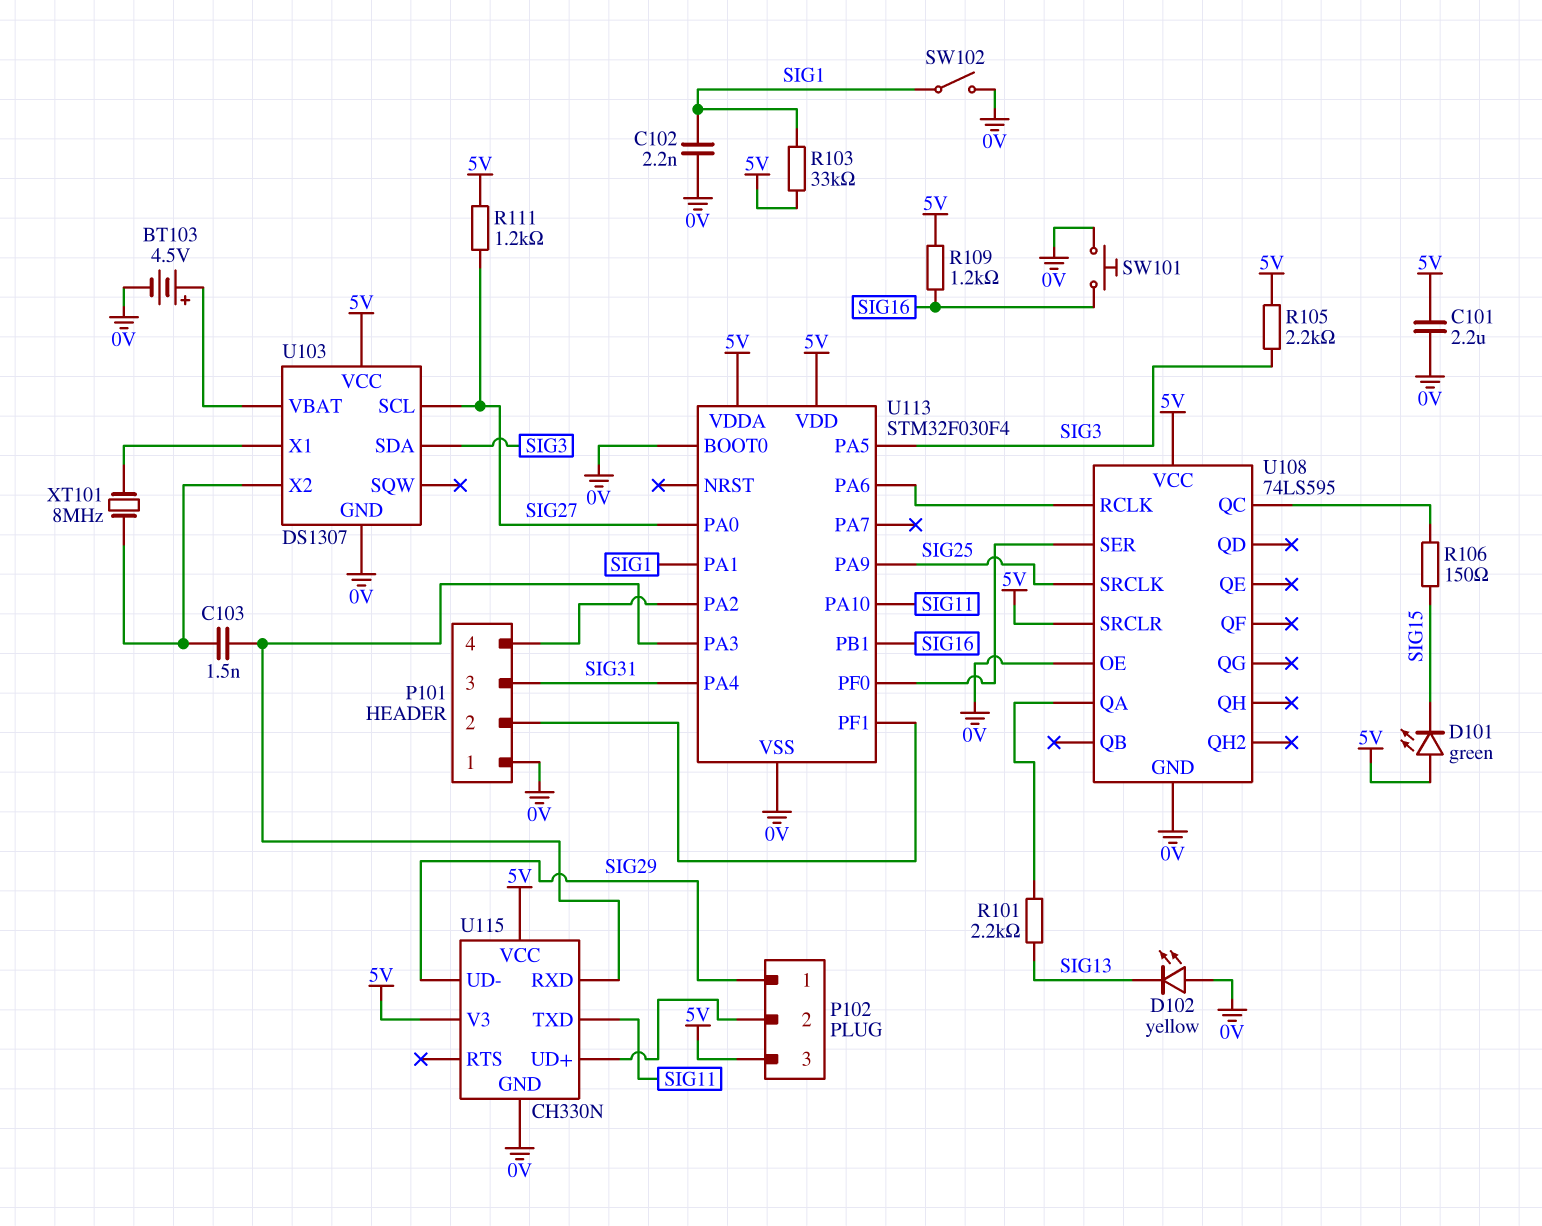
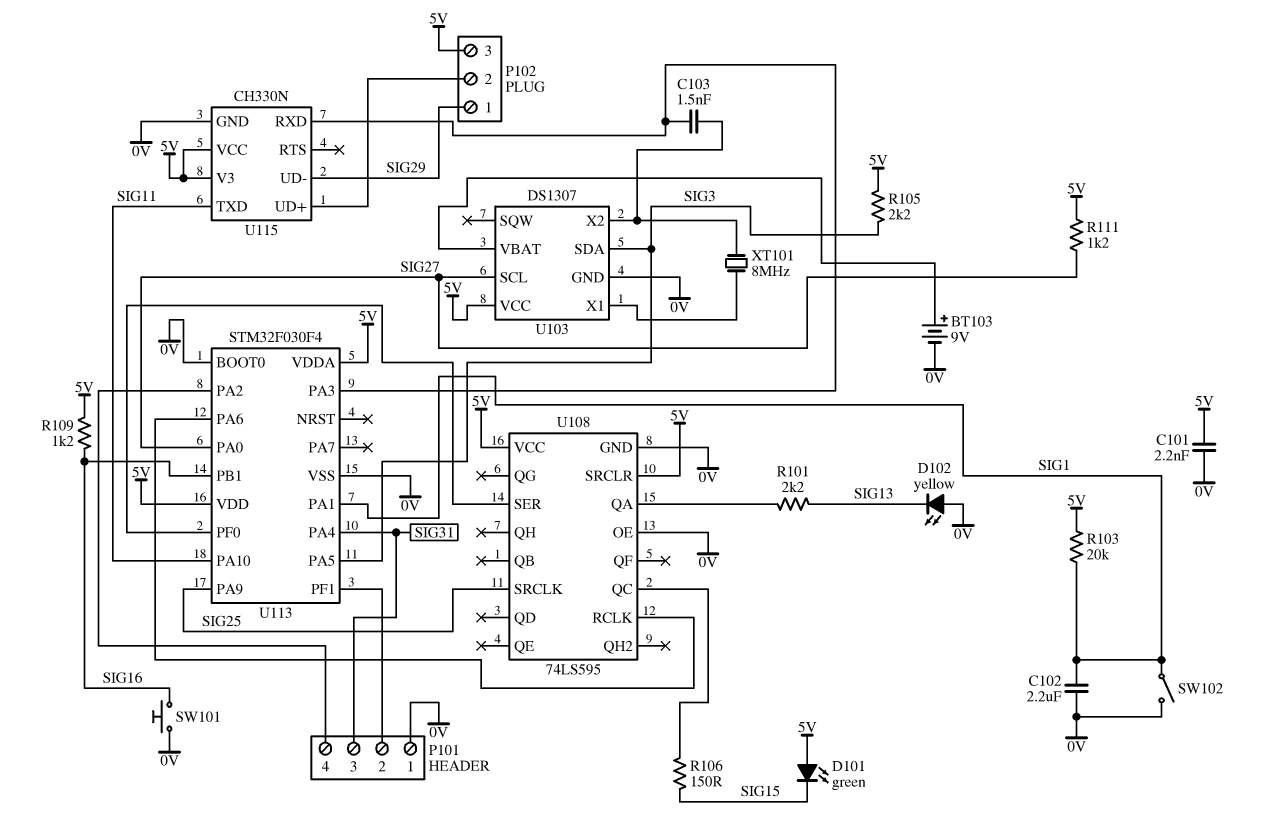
BT103: 4.5V (plus U103/VBAT, minus 0V) -> 9V (plus U103/VBAT, minus 0V)
C101: 2.2uF (0V, 5V) -> 2.2nF (0V, 5V)
C102: 2.2nF (0V, SIG1) -> 2.2uF (0V, SIG1)
R103: 33k (5V, SIG1) -> 20k (5V, SIG1)

